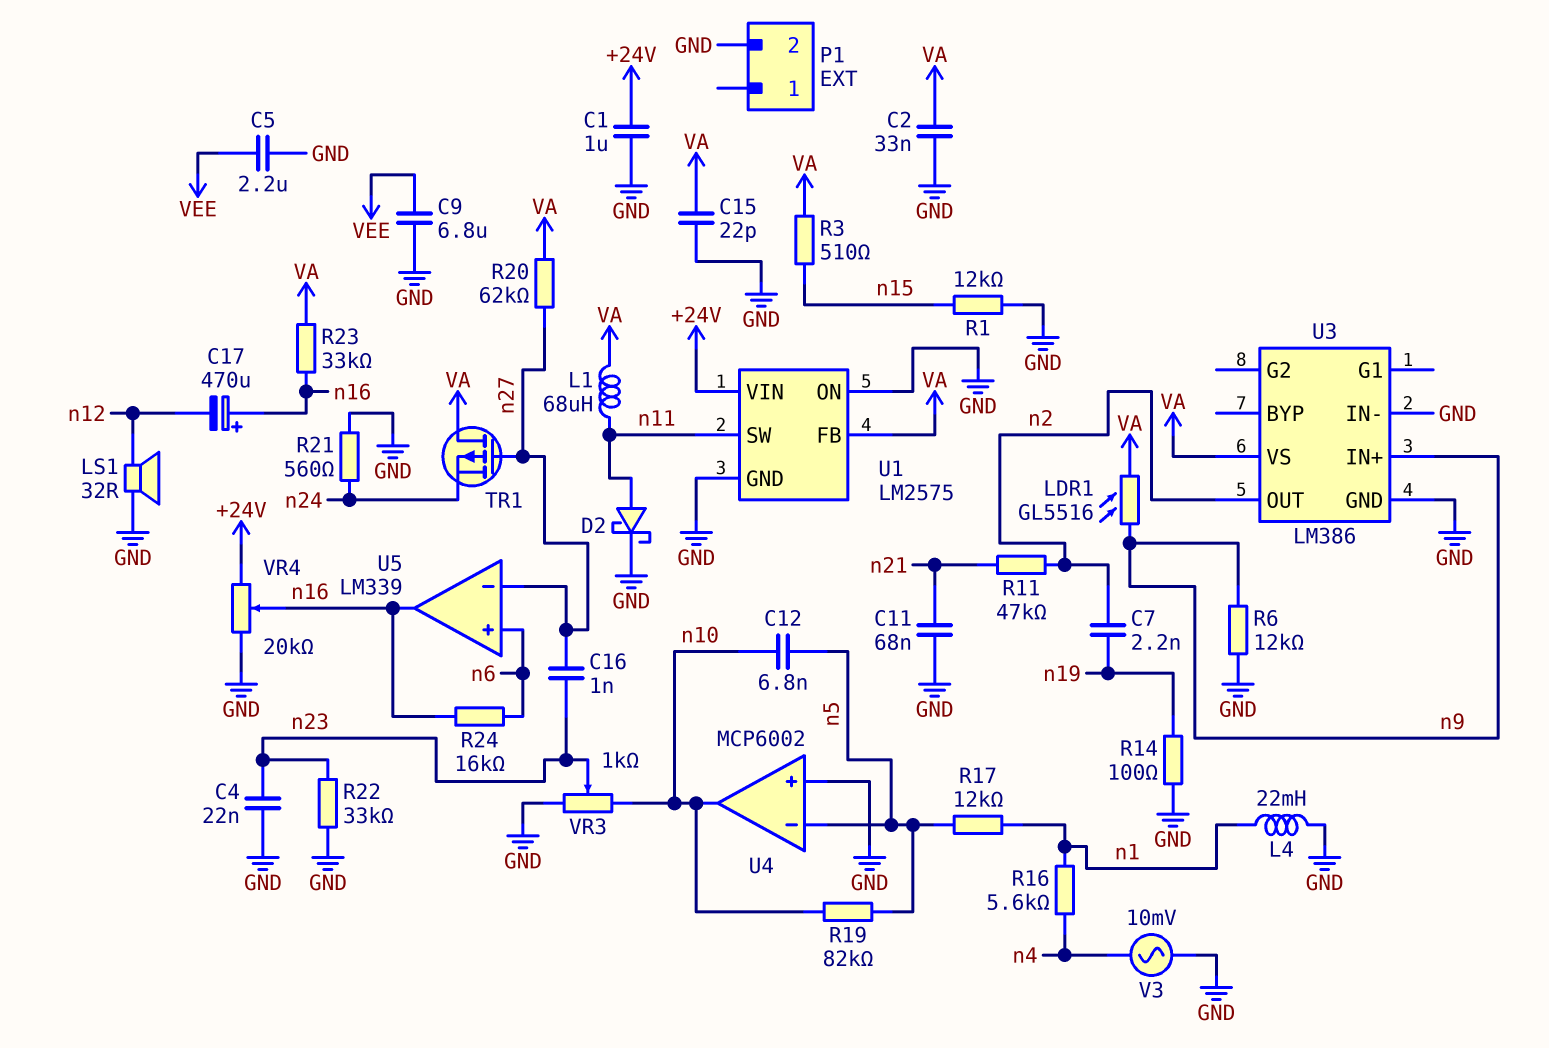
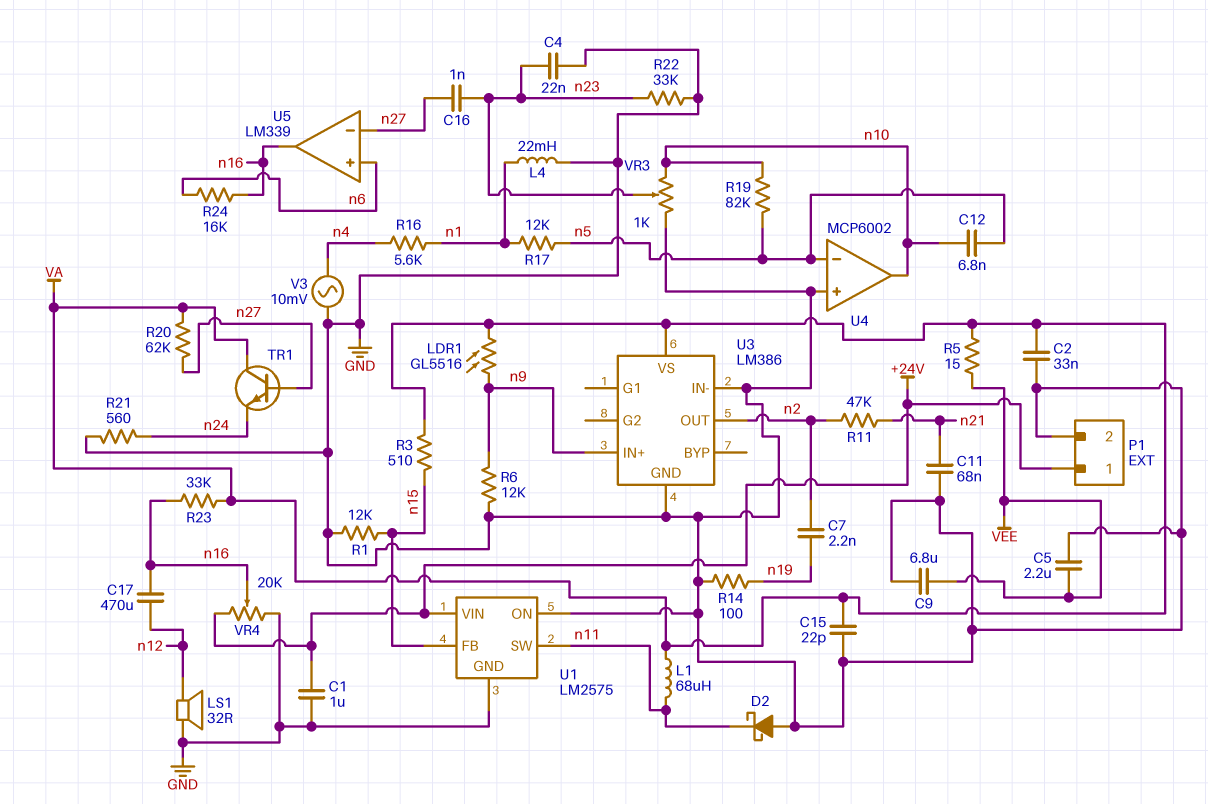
C17: 470uF (plus n16, minus n12) -> 470uF (n12, n16)
D2: schottky (A n11, K GND) -> schottky (A GND, K n11)
P1 pin 1: none -> +24V
R5: none -> 15 (VA, VEE)
TR1: PMOS (G n27, D VA, S n24) -> NPN (B n27, C VA, E n24)
U1 pin FB: VA -> n15

